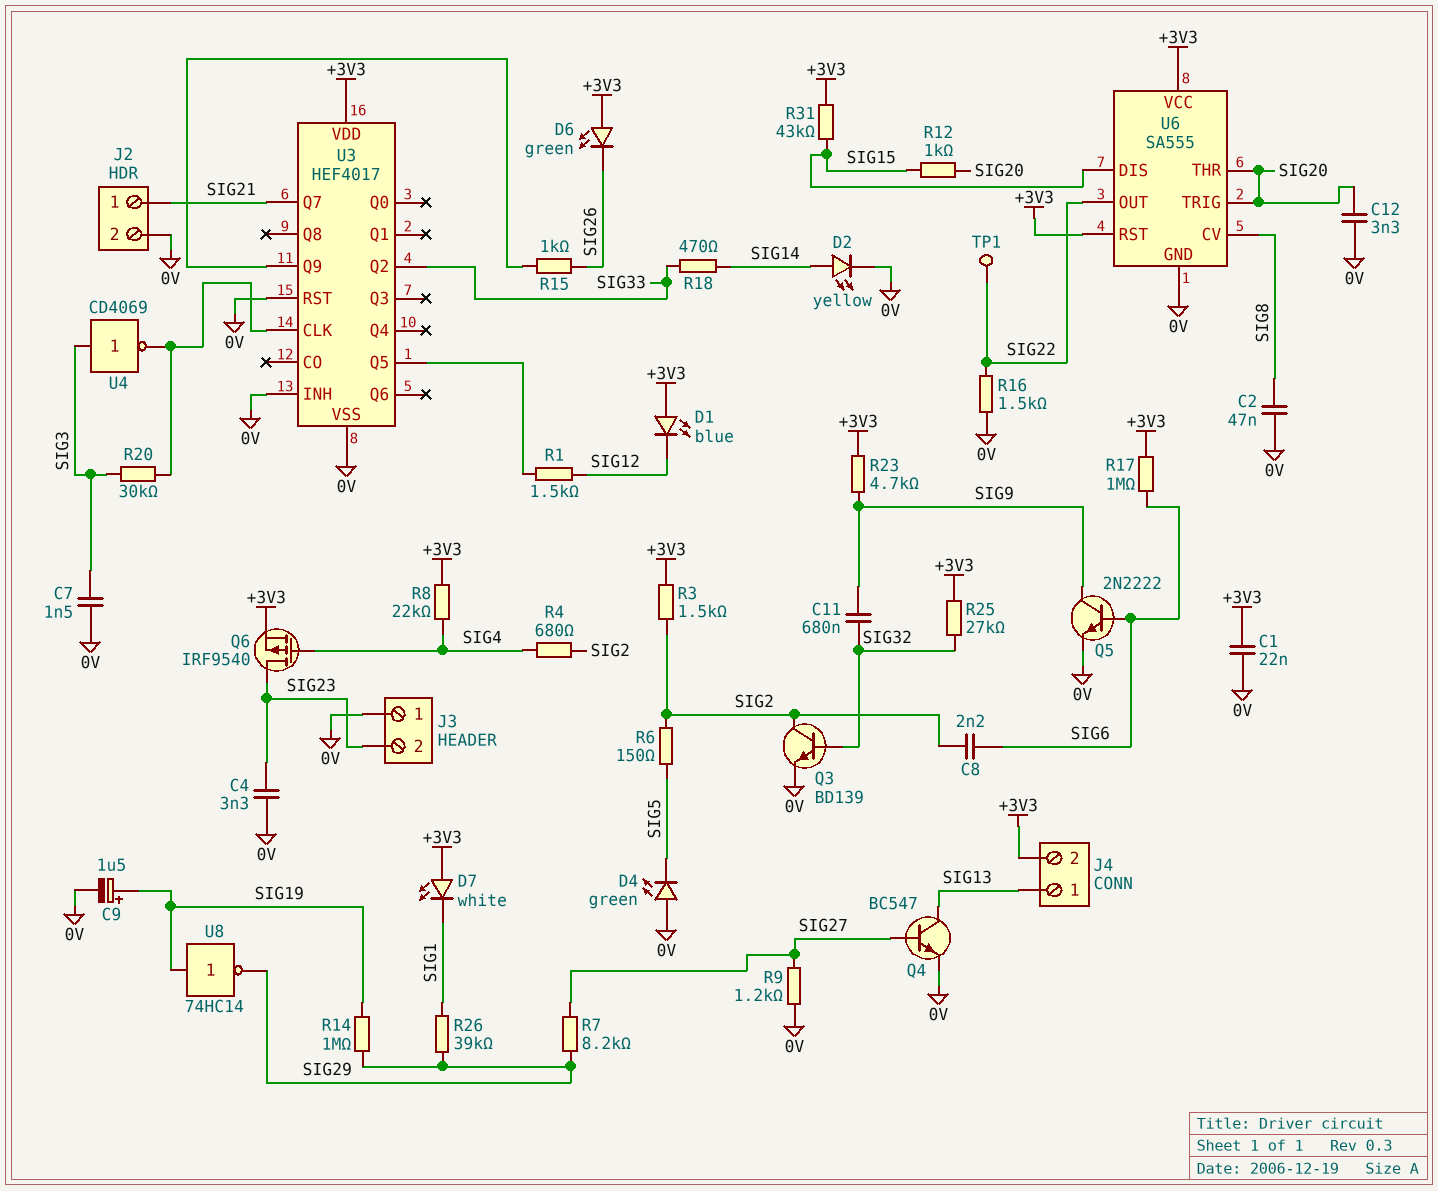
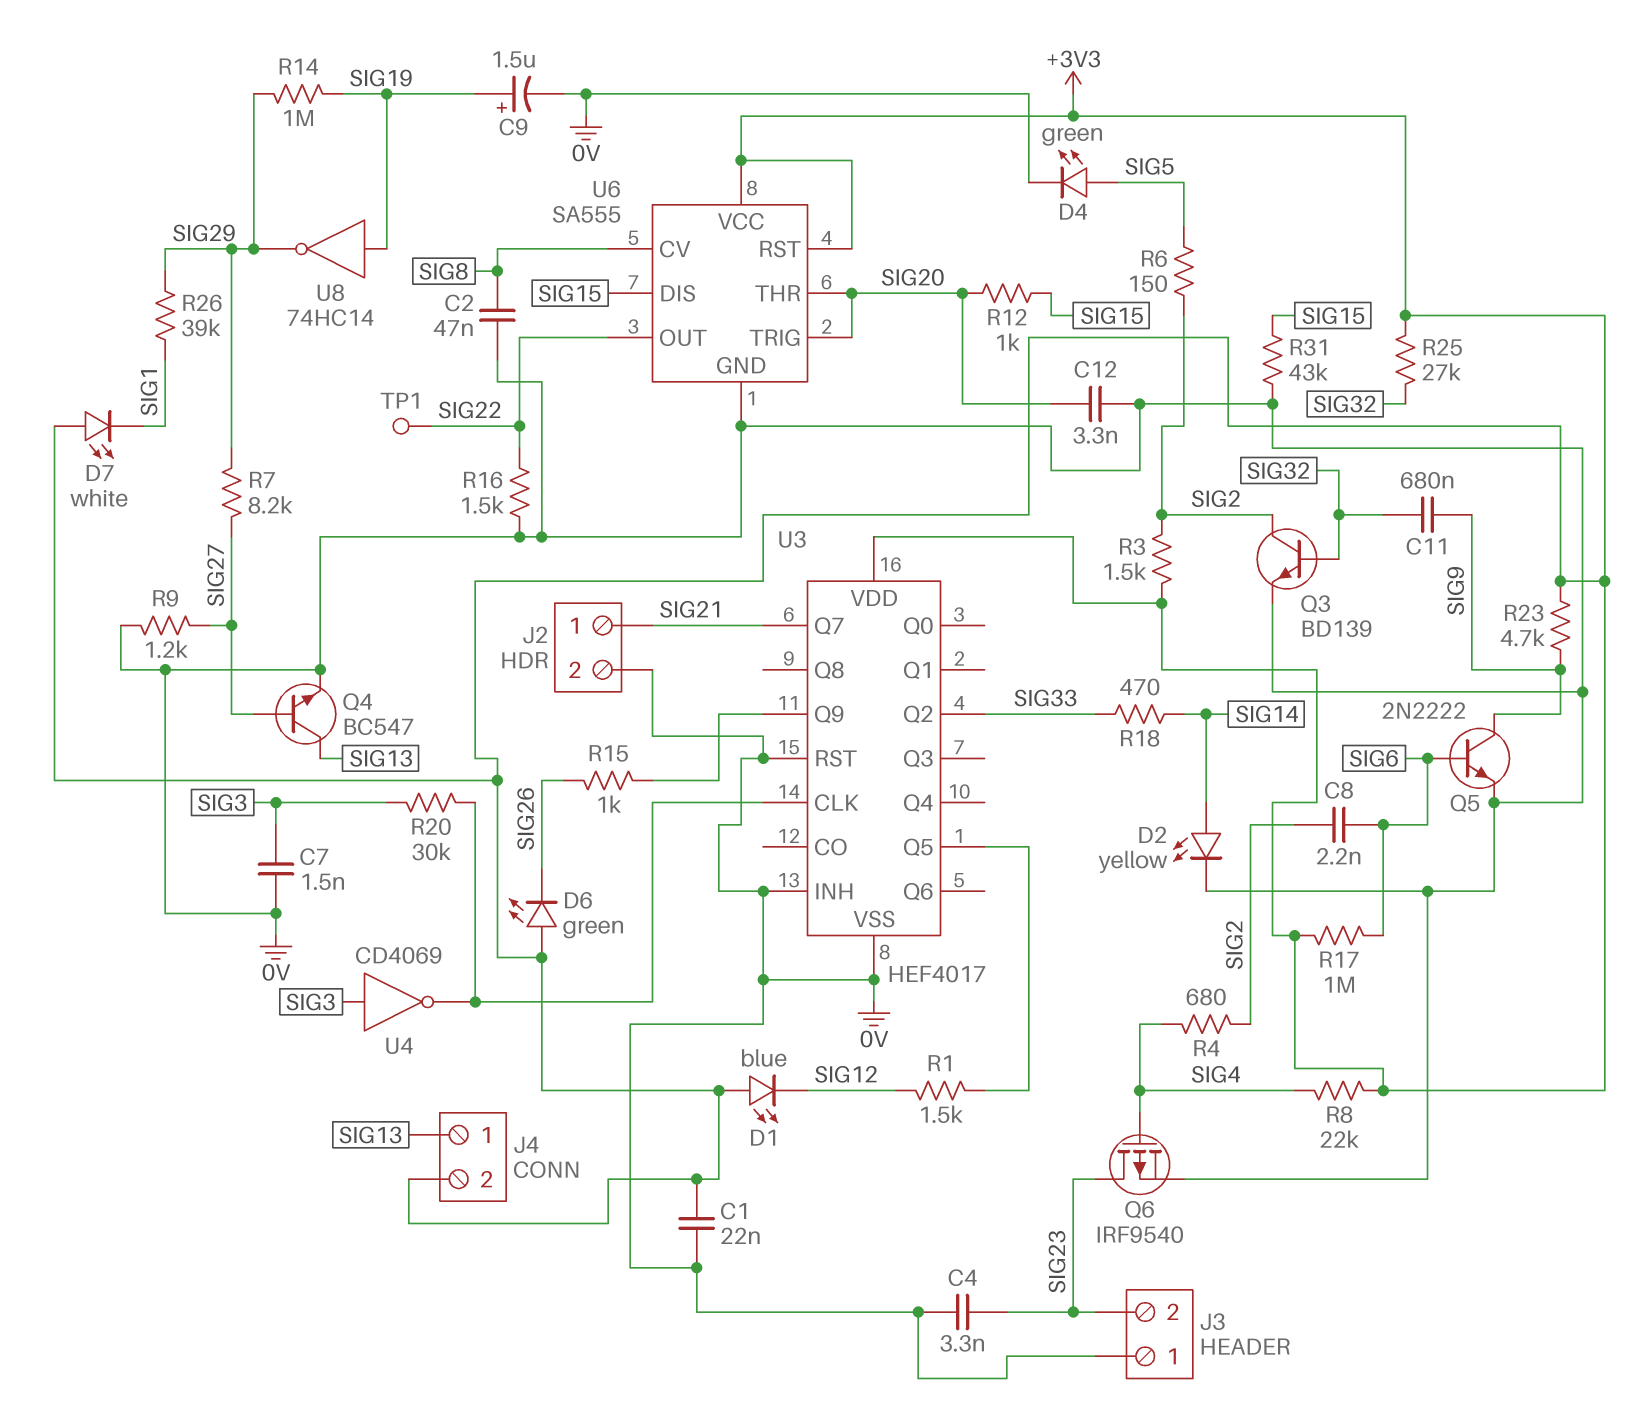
D4: LED green (A 0V, K SIG5) -> LED green (A SIG5, K 0V)
Q6: PMOS IRF9540 (G SIG4, D SIG23, S +3V3) -> PMOS IRF9540 (G SIG4, D SIG23, S 0V)
R31: 43k (+3V3, SIG15) -> 43k (0V, SIG15)

